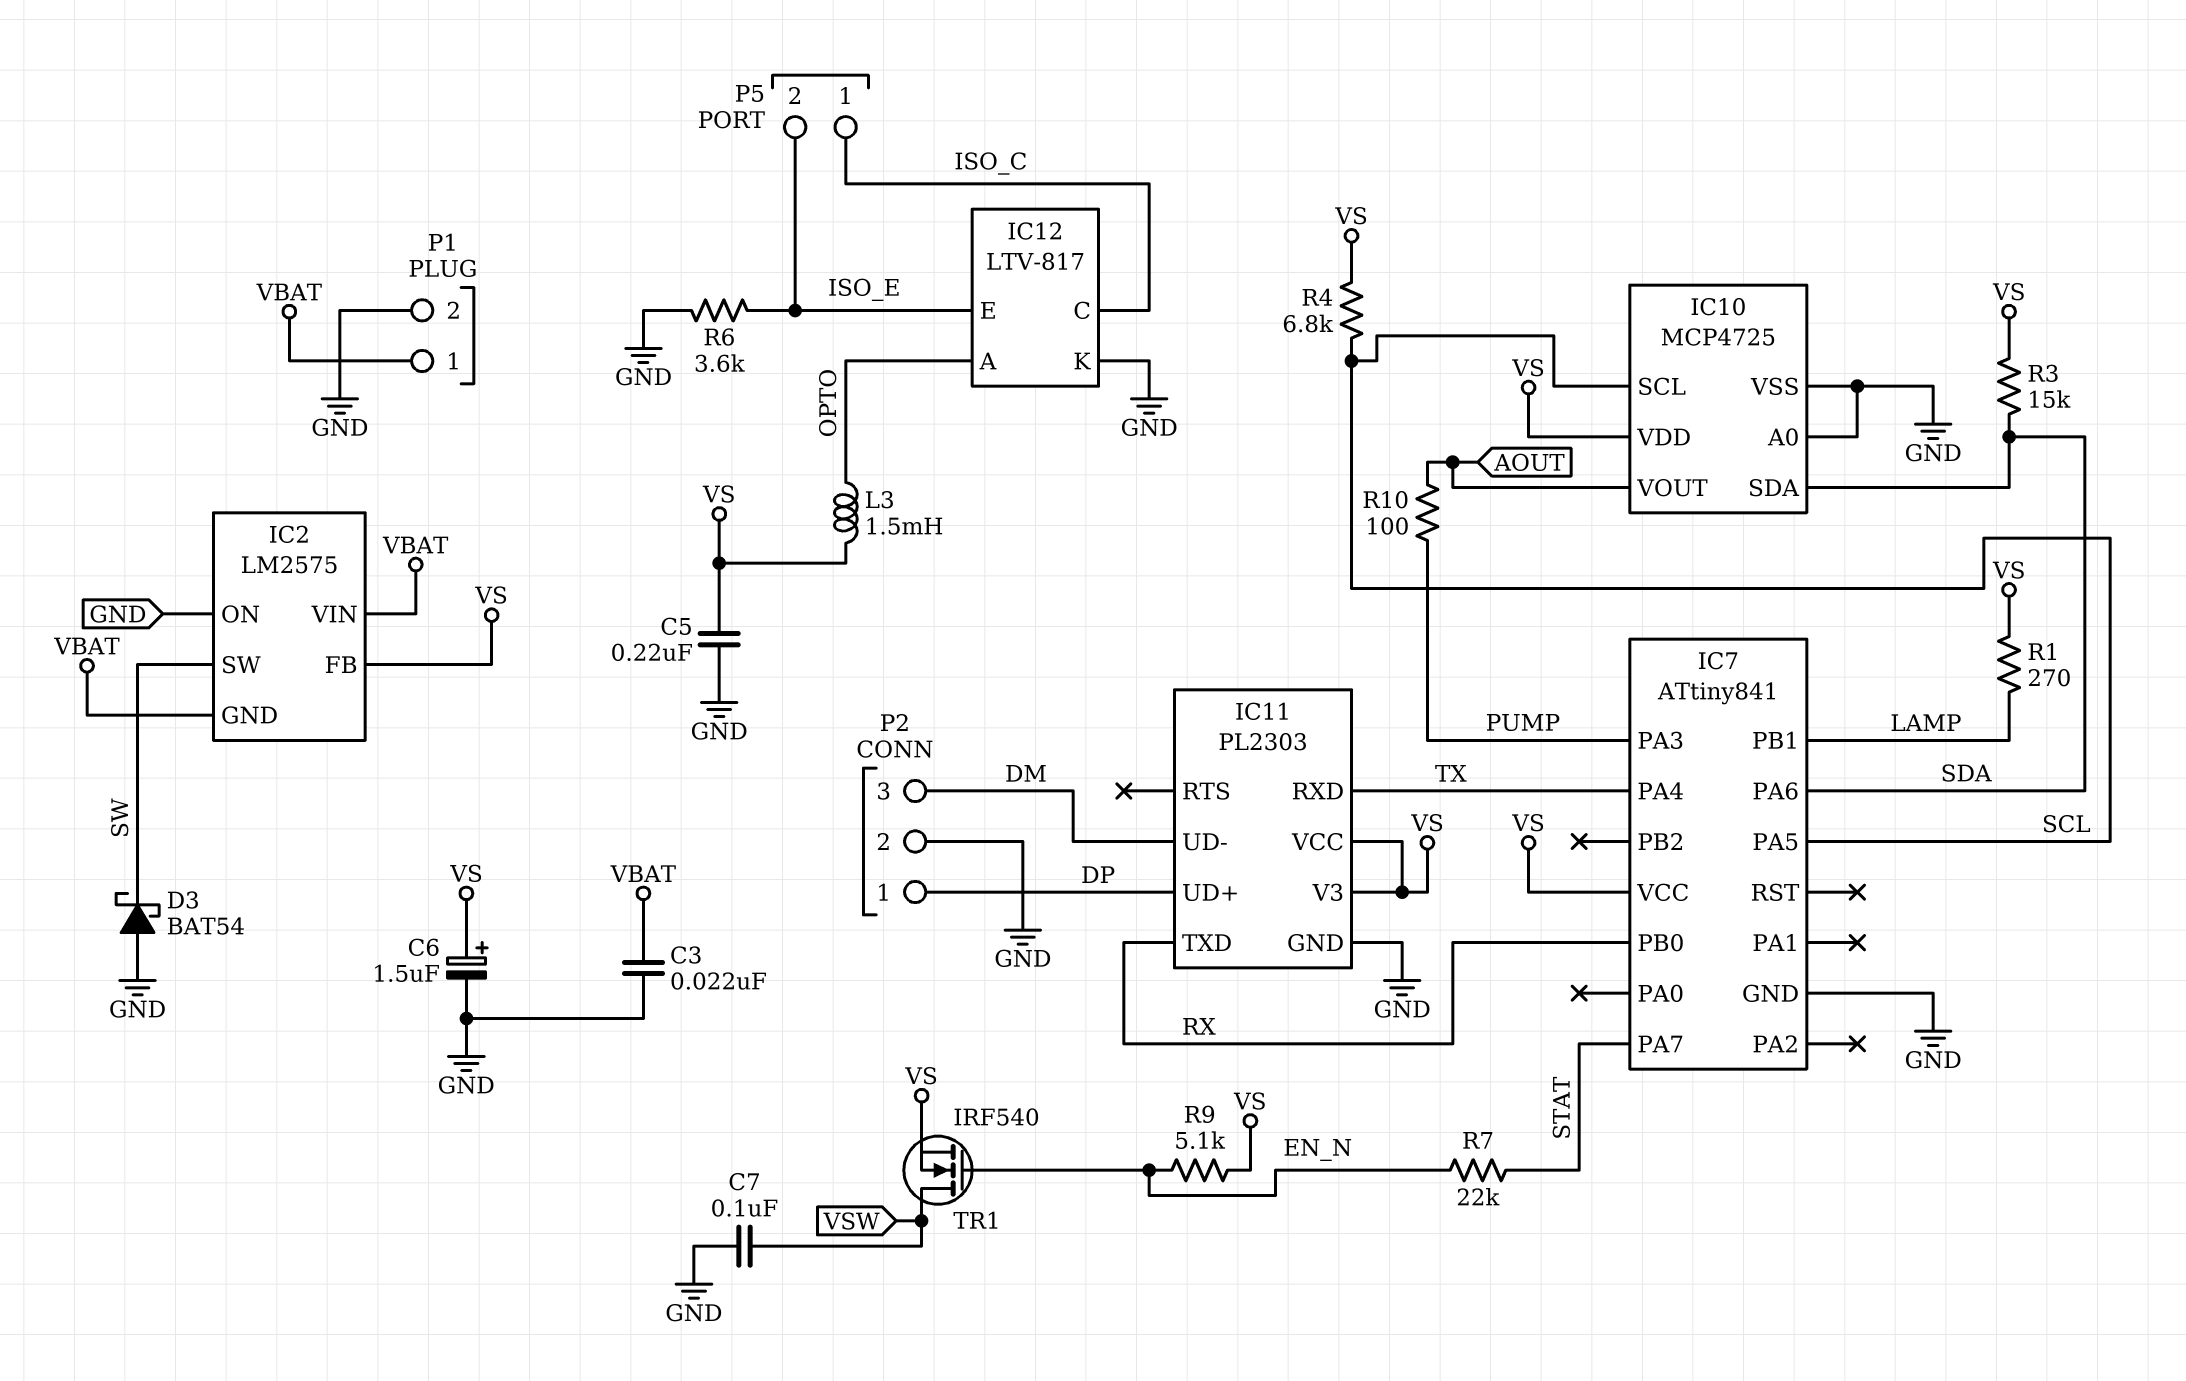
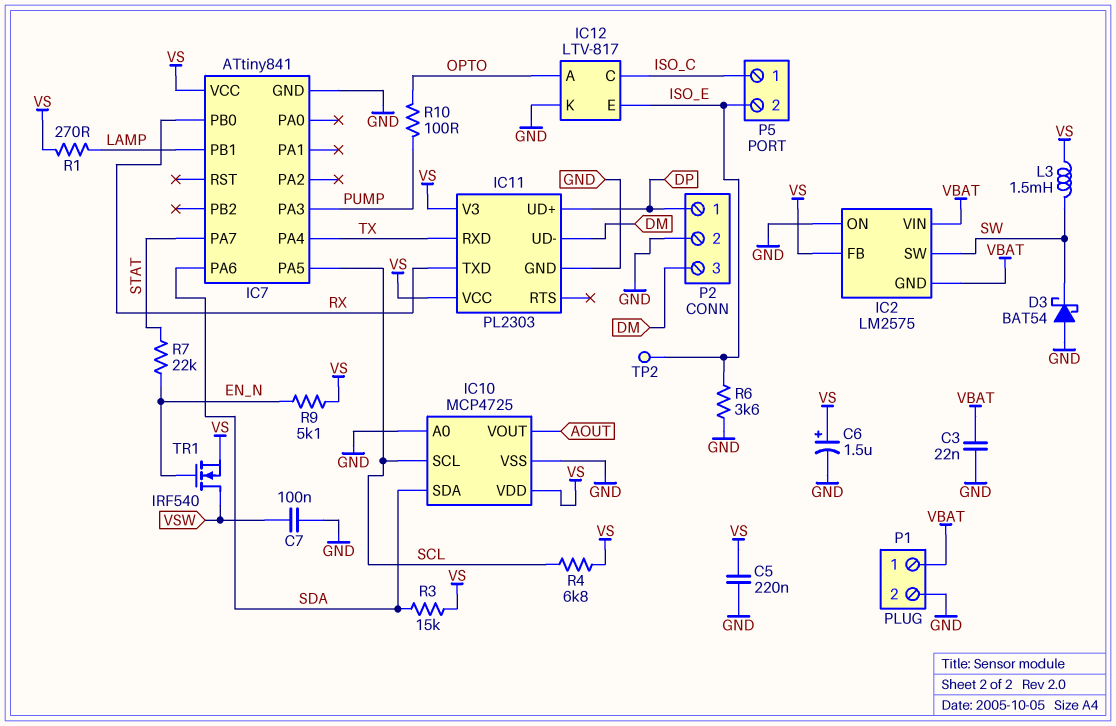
L3: 1.5mH (OPTO, VS) -> 1.5mH (SW, VS)
R10: 100 (AOUT, PUMP) -> 100 (OPTO, PUMP)
TP2: none -> test point (ISO_E)

